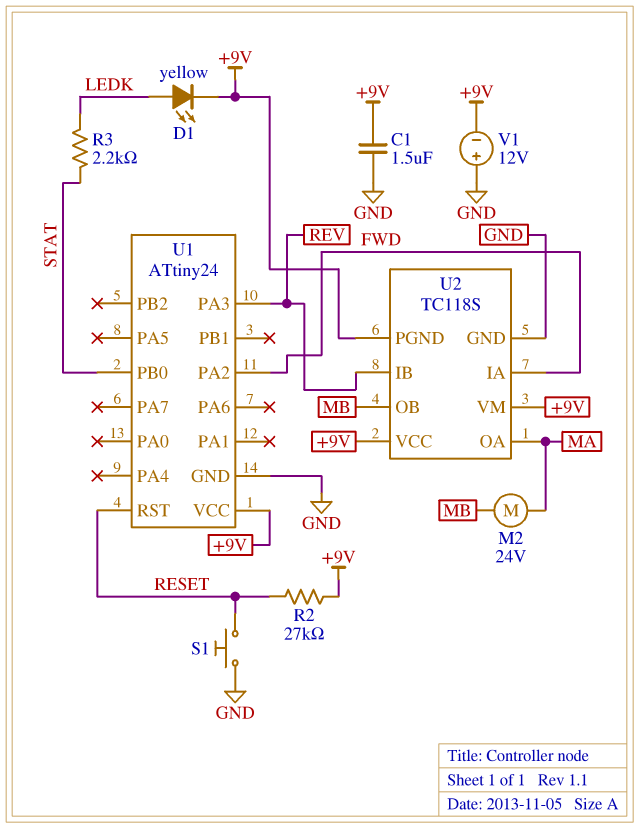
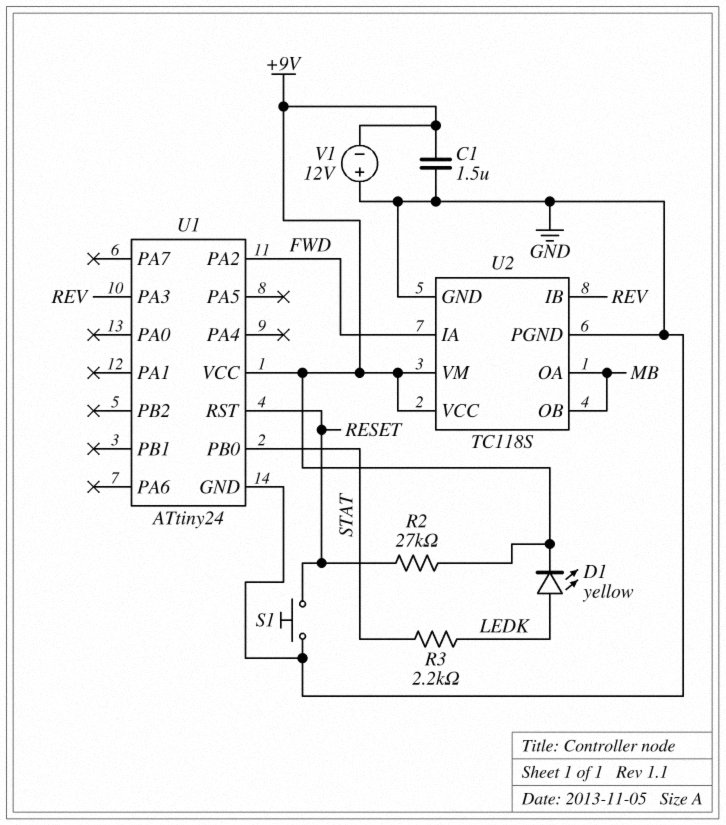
M2: motor 24V (MA, MB) -> none
U2 pin OA: MA -> MB
U2 pin PGND: +9V -> GND

